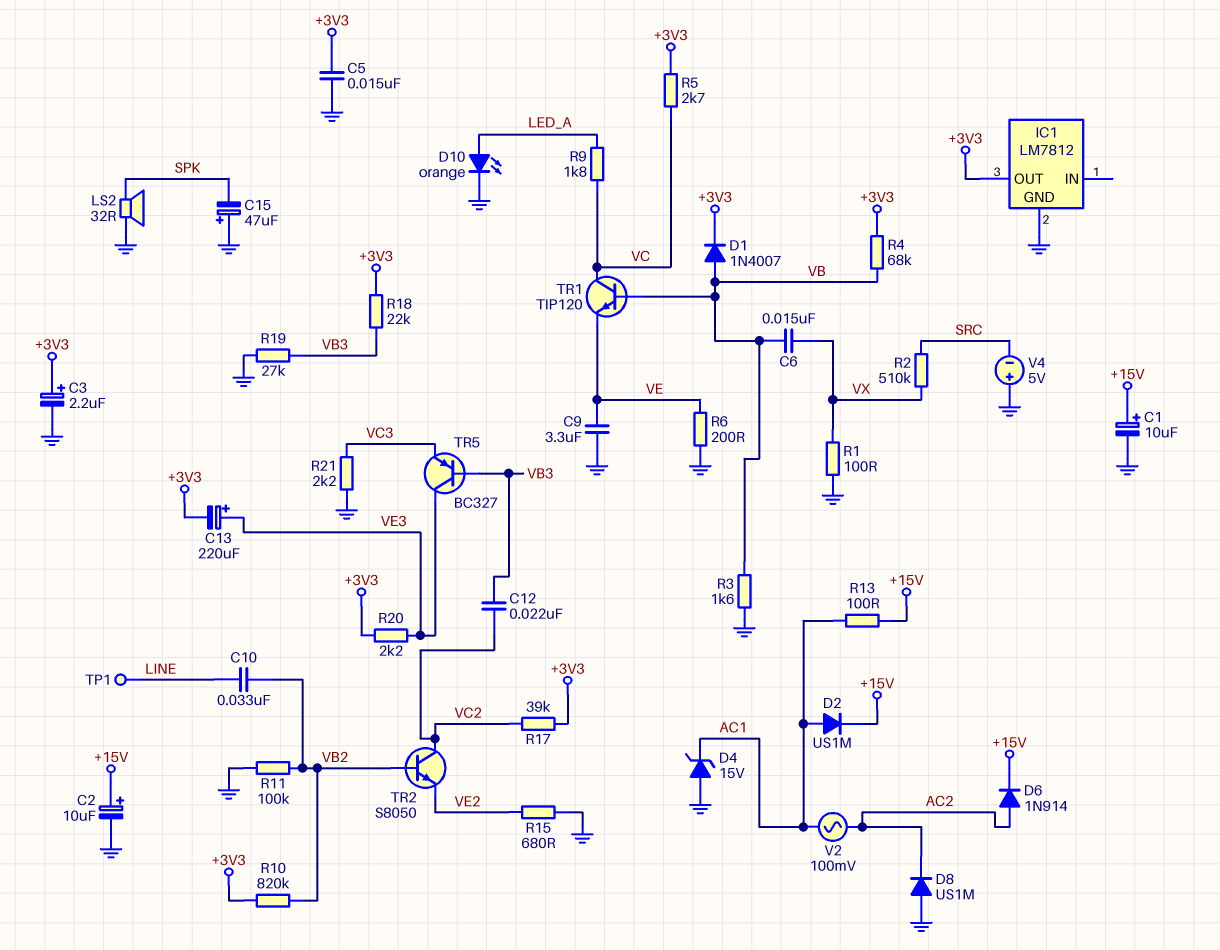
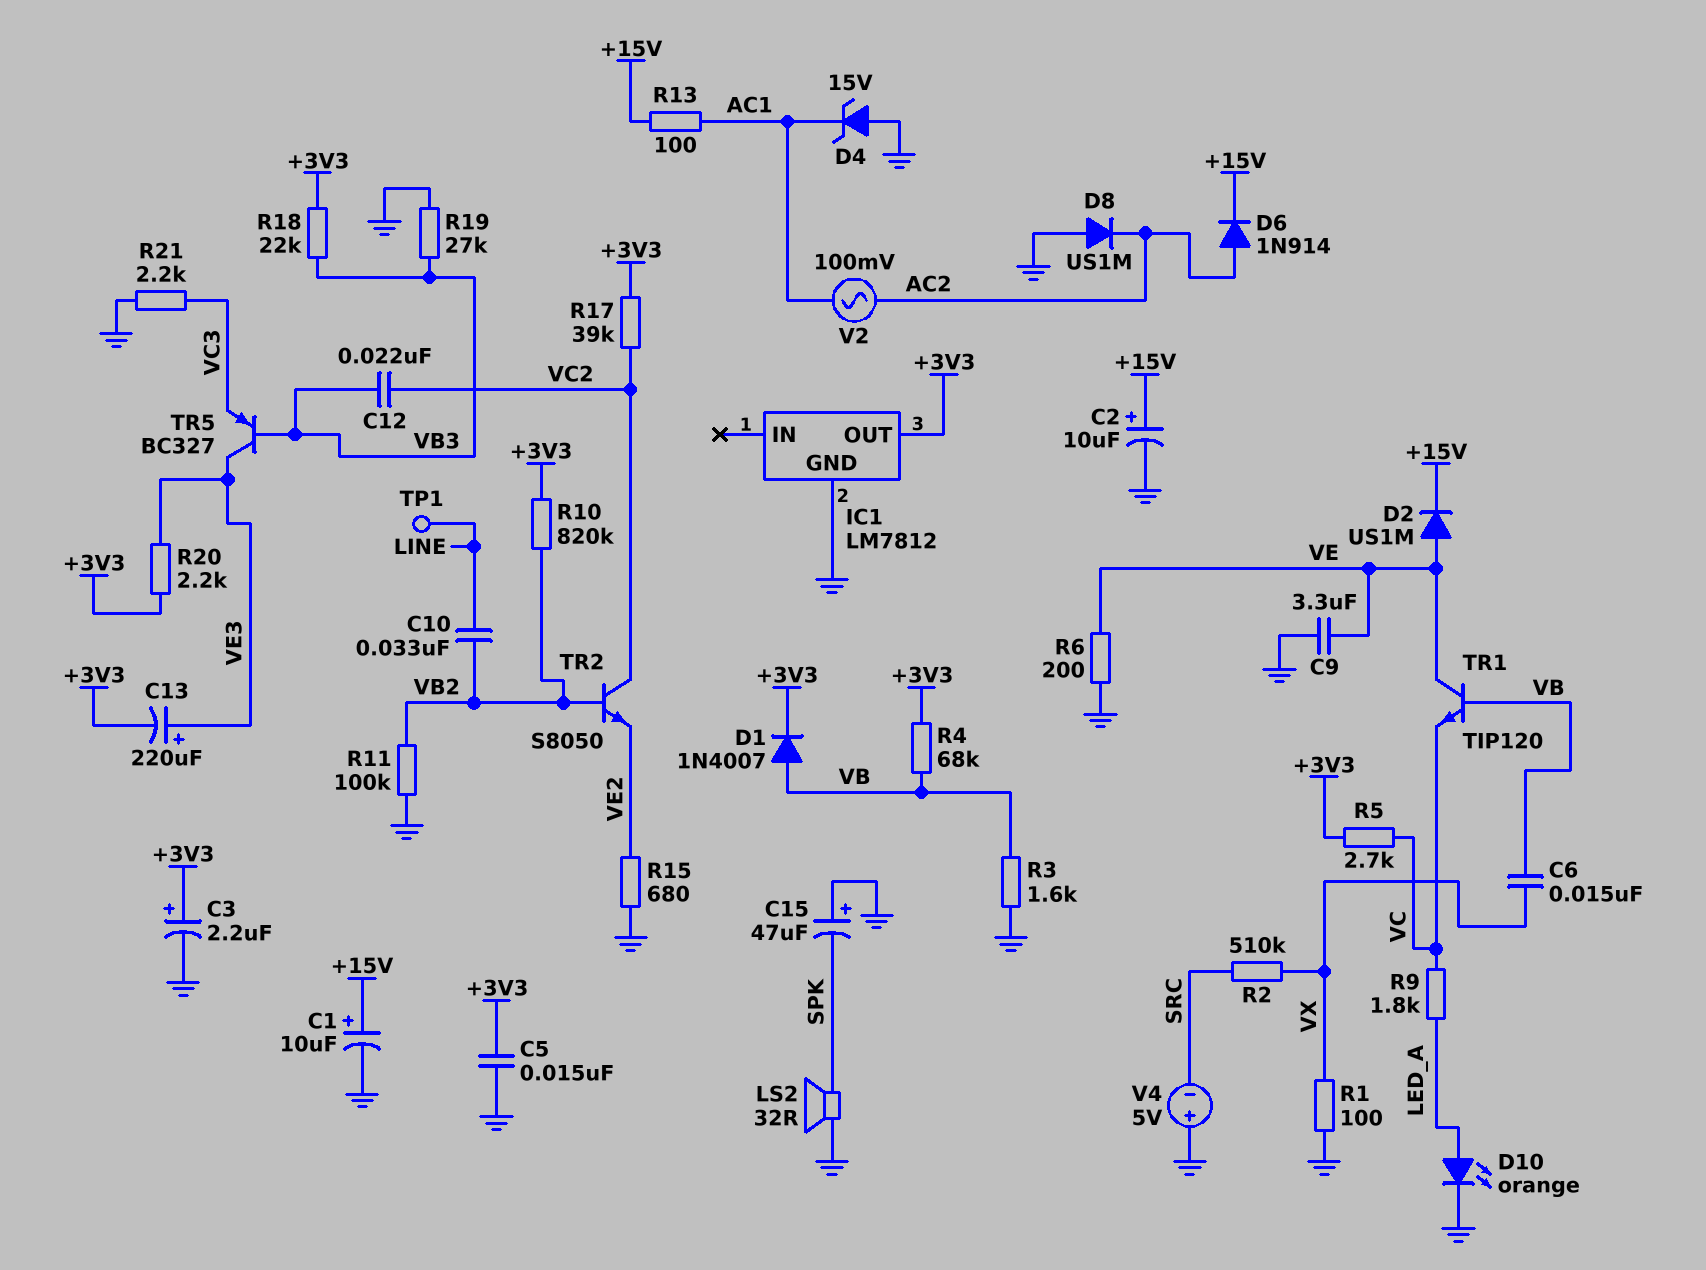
D2: diode US1M (A AC1, K +15V) -> diode US1M (A VE, K +15V)
TR1: NPN TIP120 (B VB, C VC, E VE) -> NPN TIP120 (B VB, C VE, E VC)

